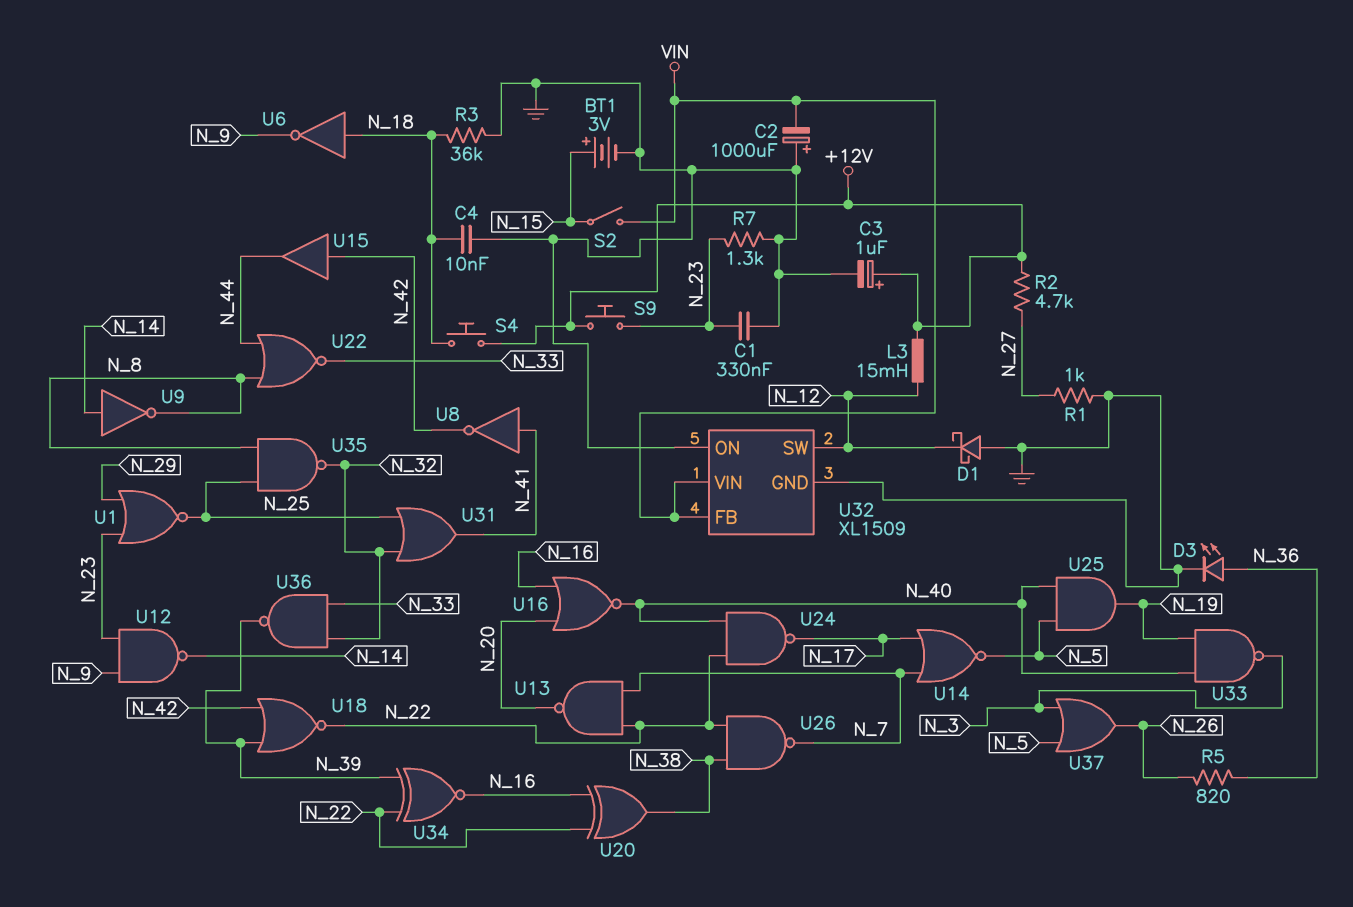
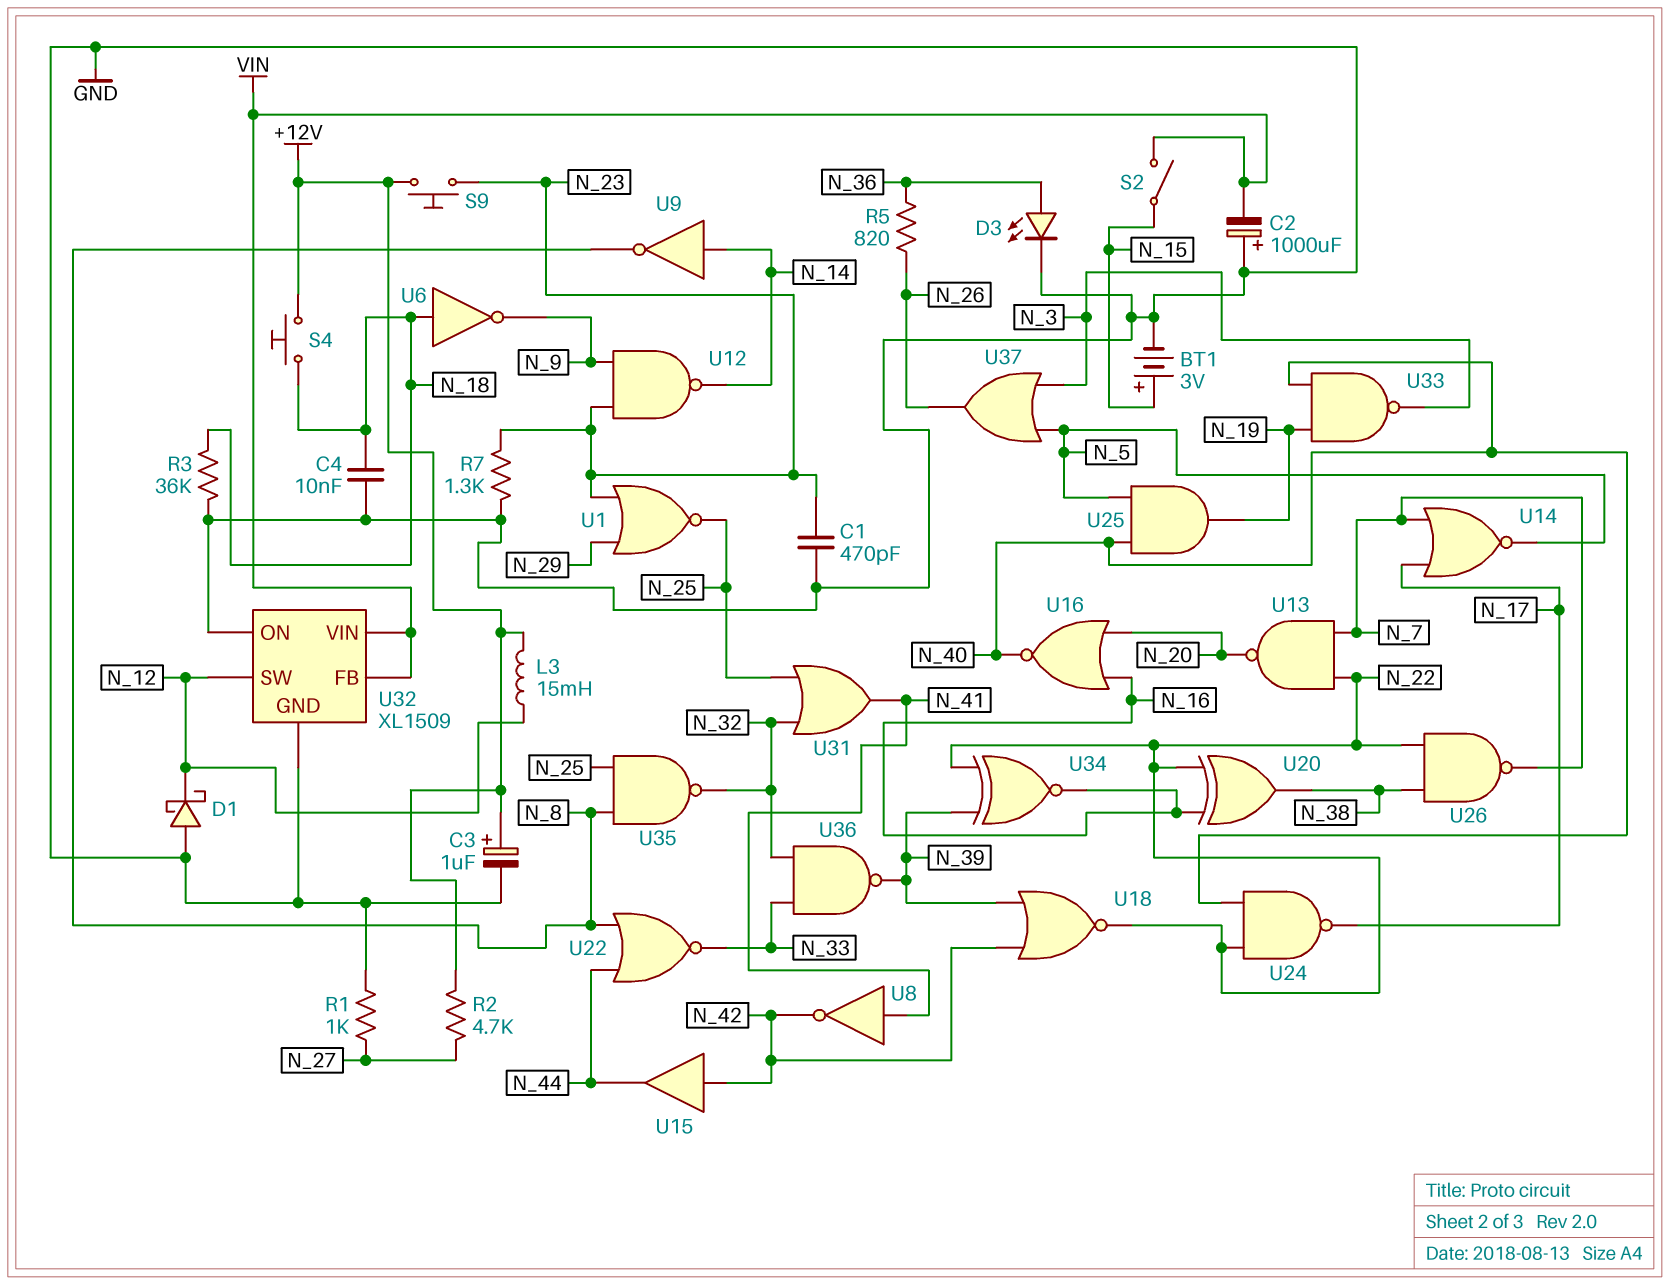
C1: 330nF (GND, N_23) -> 470pF (GND, N_23)

